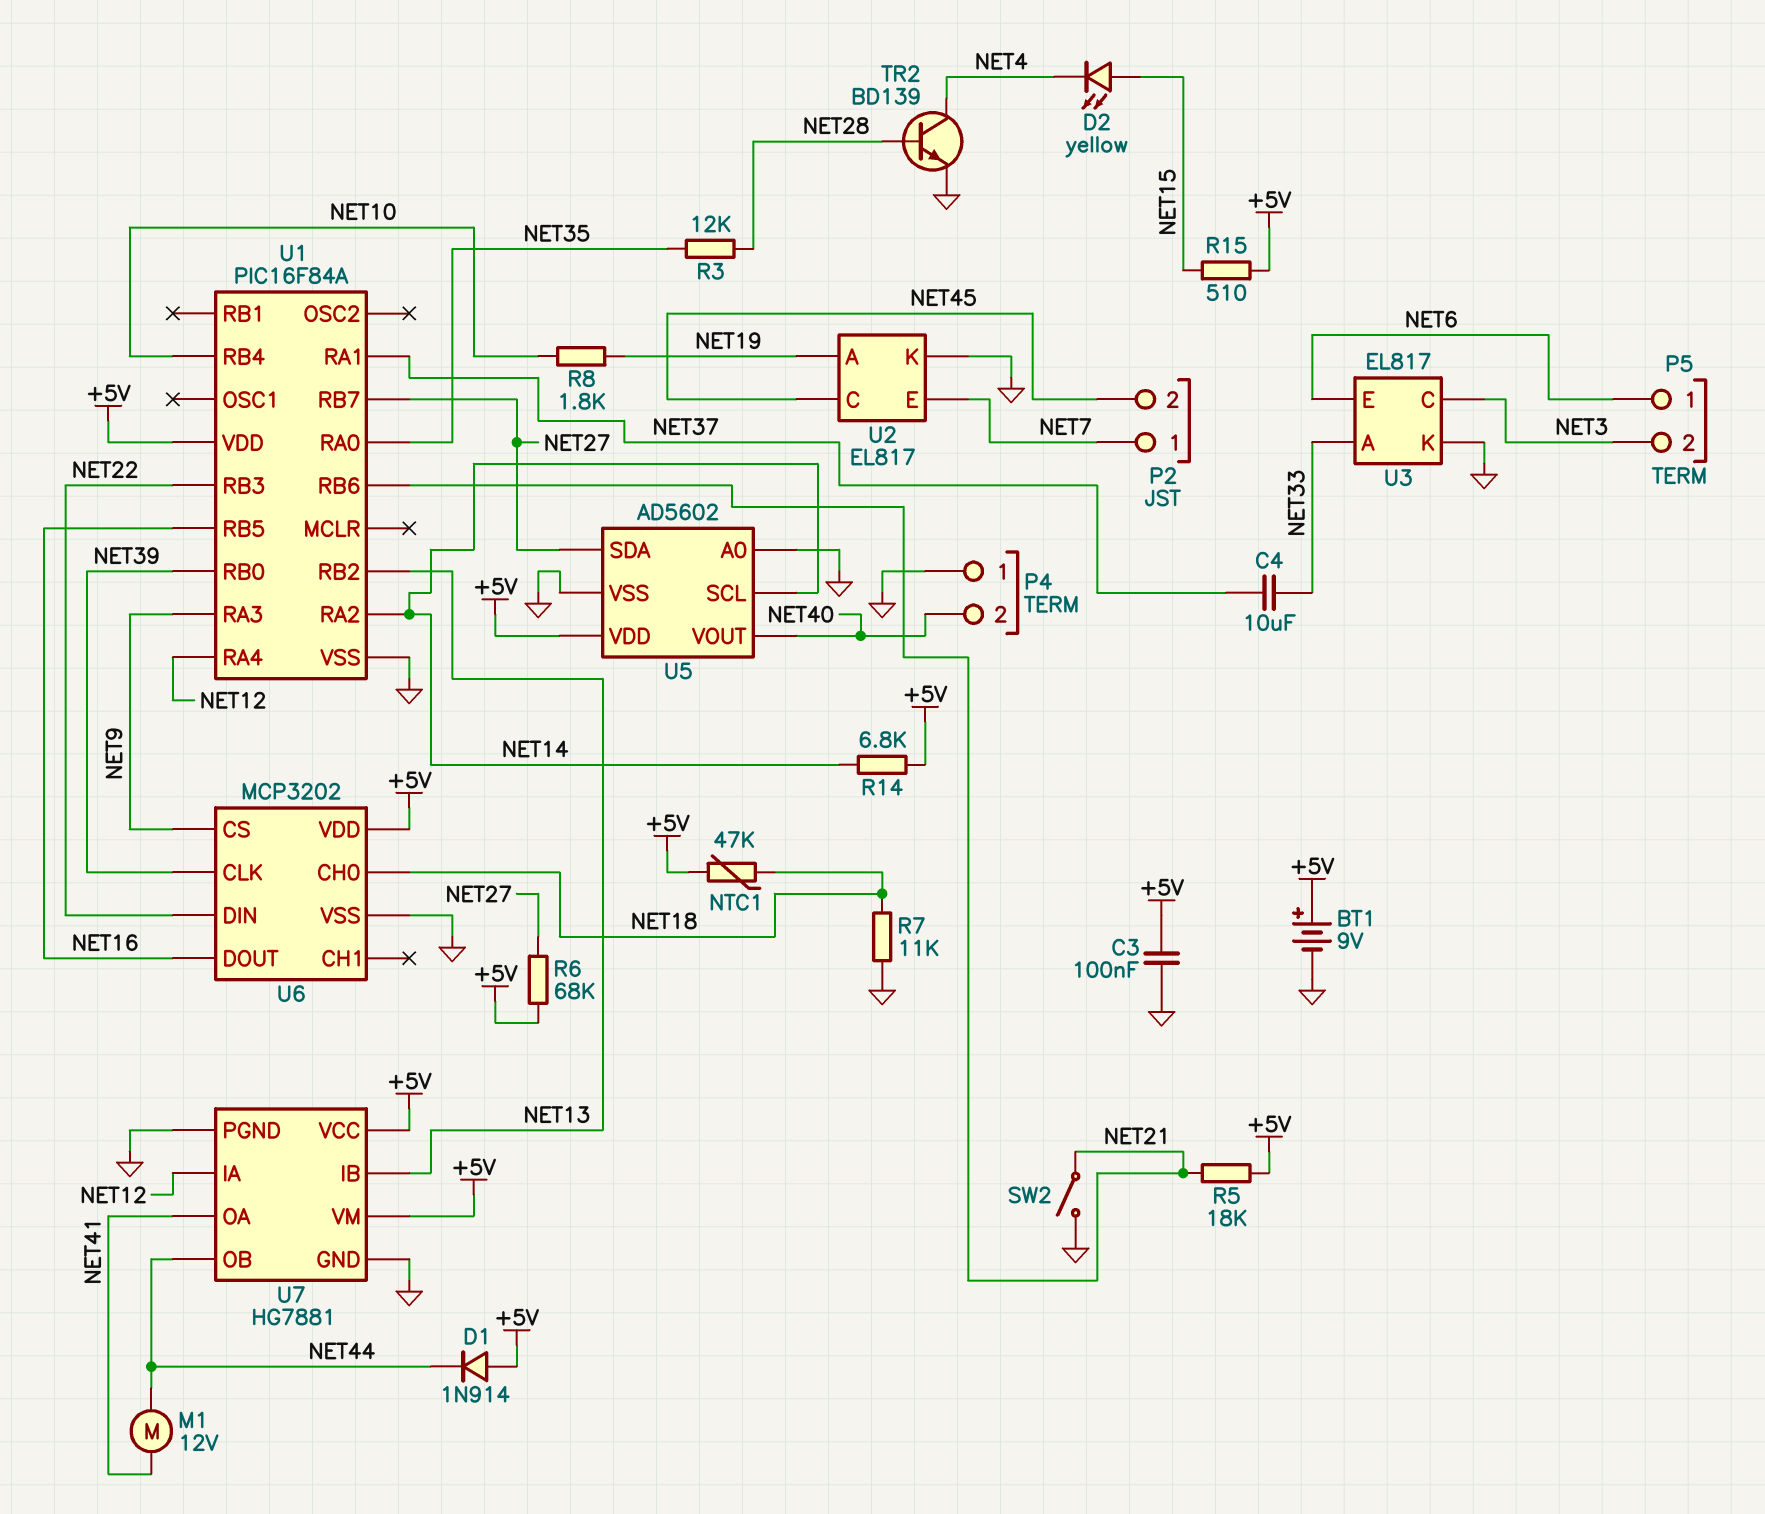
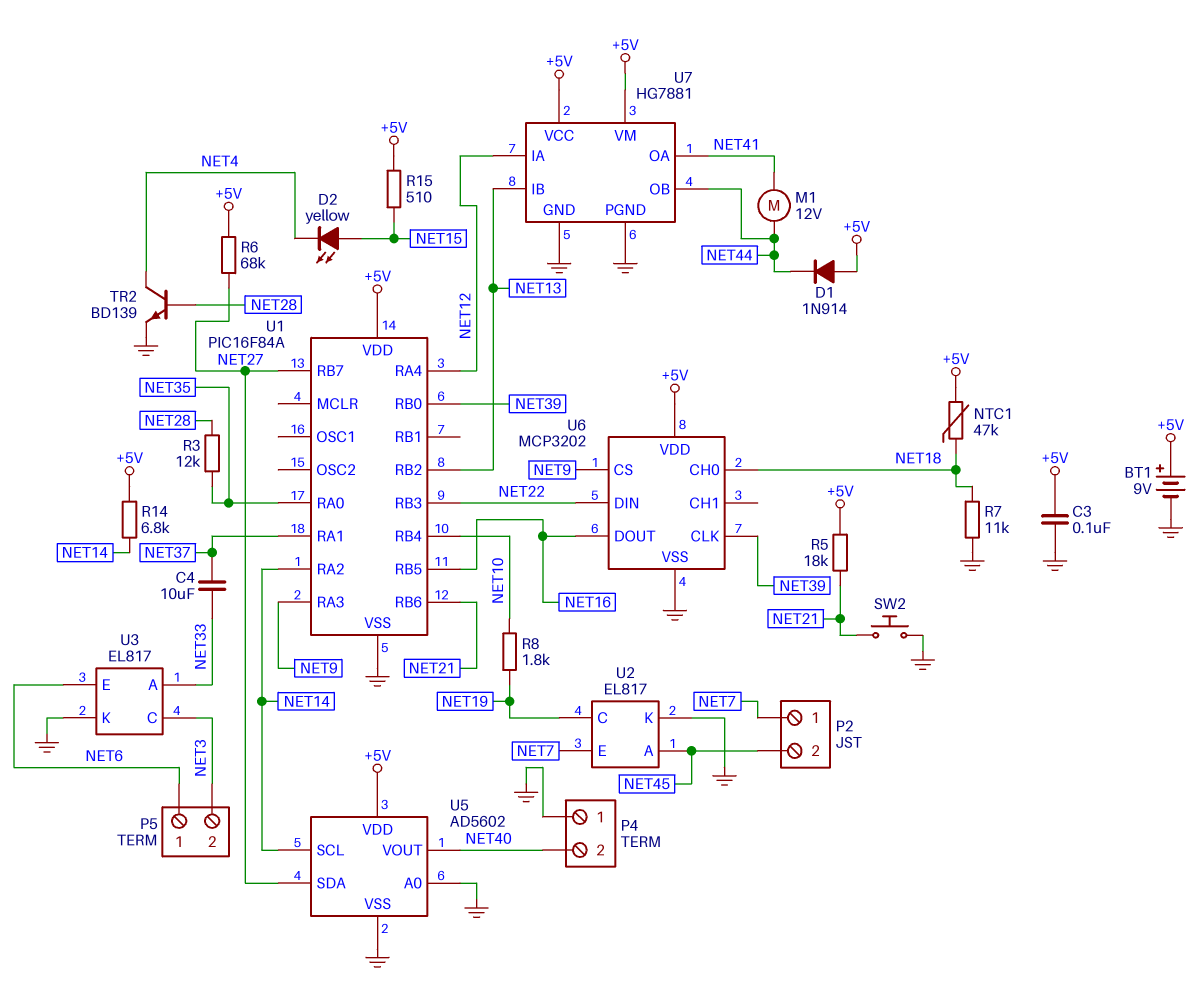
SW2: switch (GND, NET21) -> button (GND, NET21)
U2 pin A: NET19 -> NET45
U2 pin C: NET45 -> NET19

